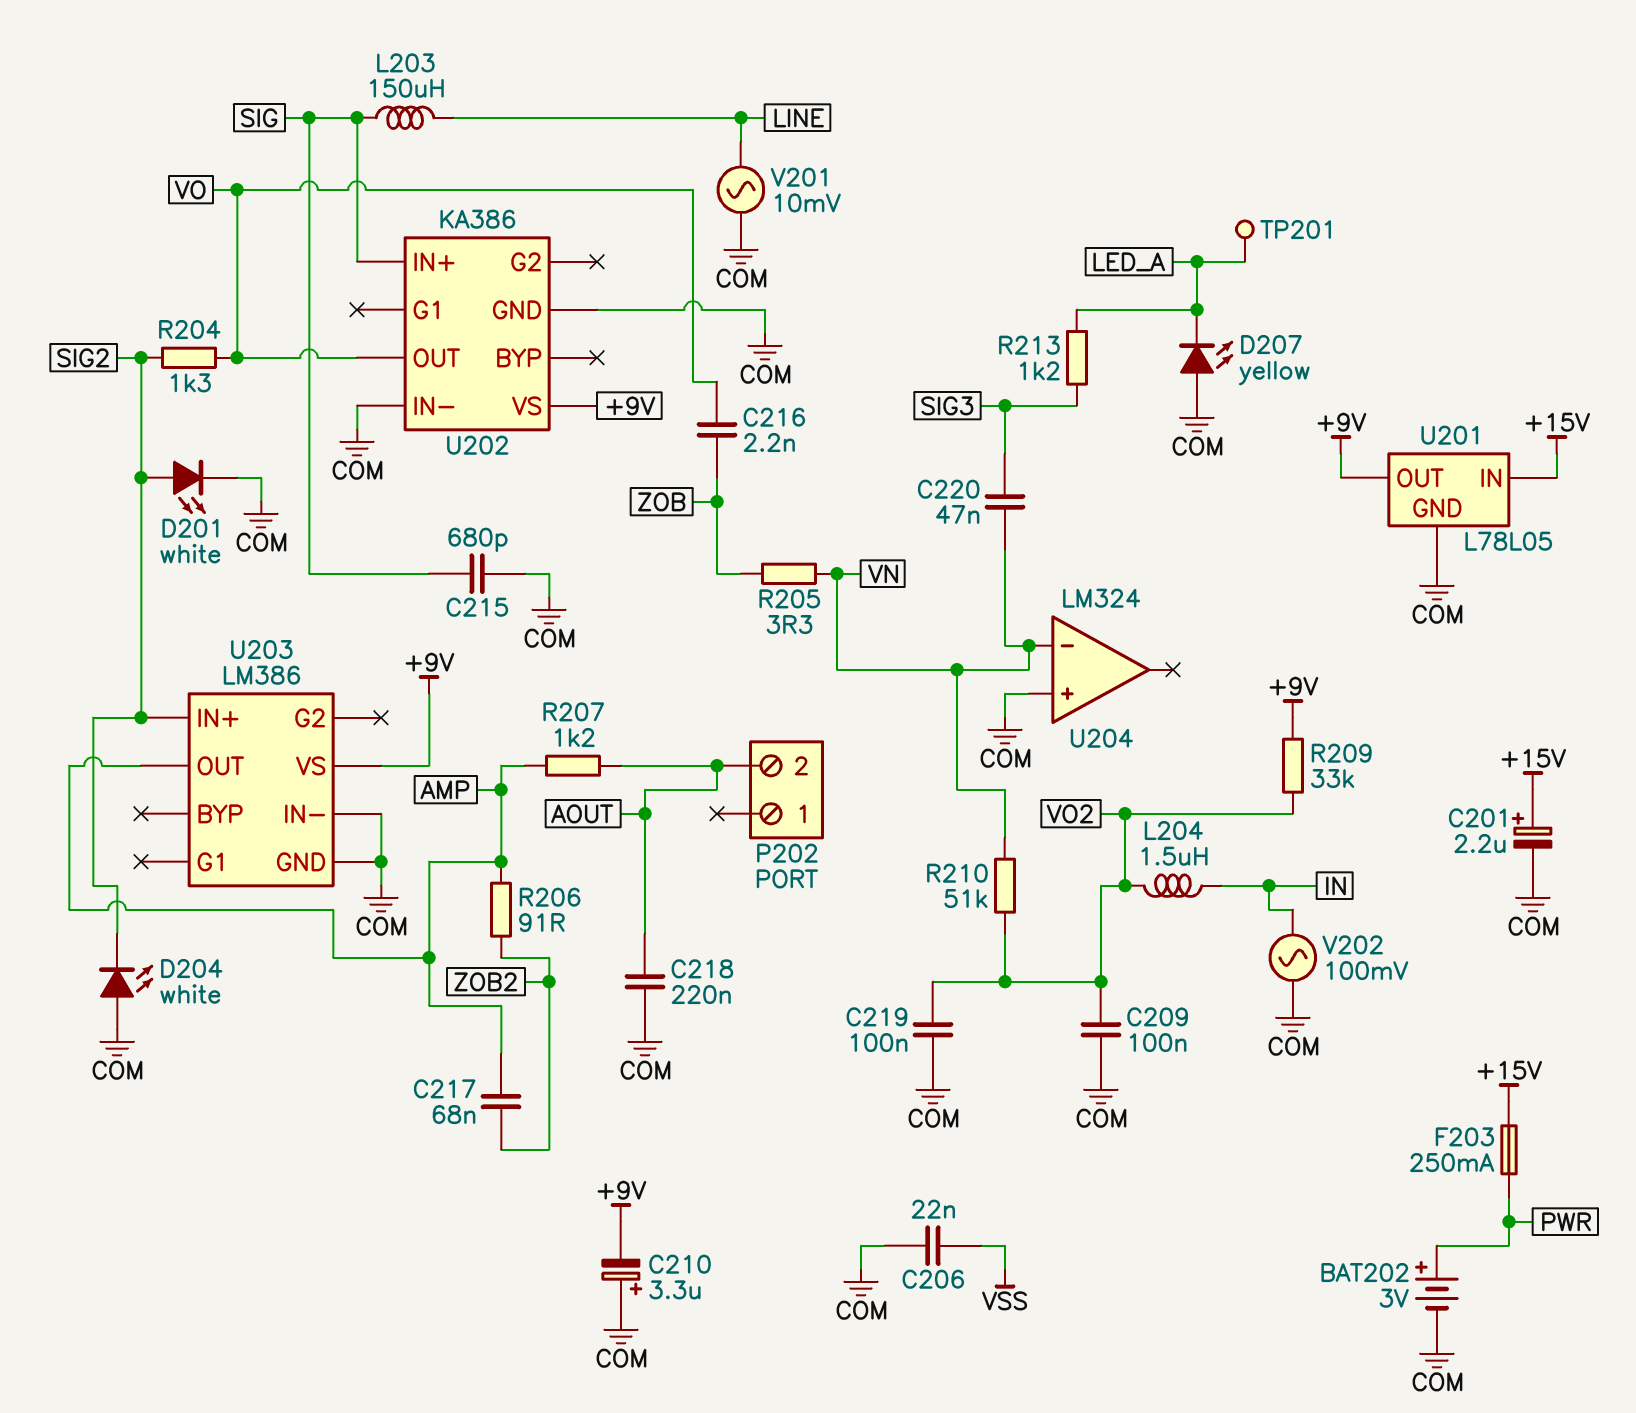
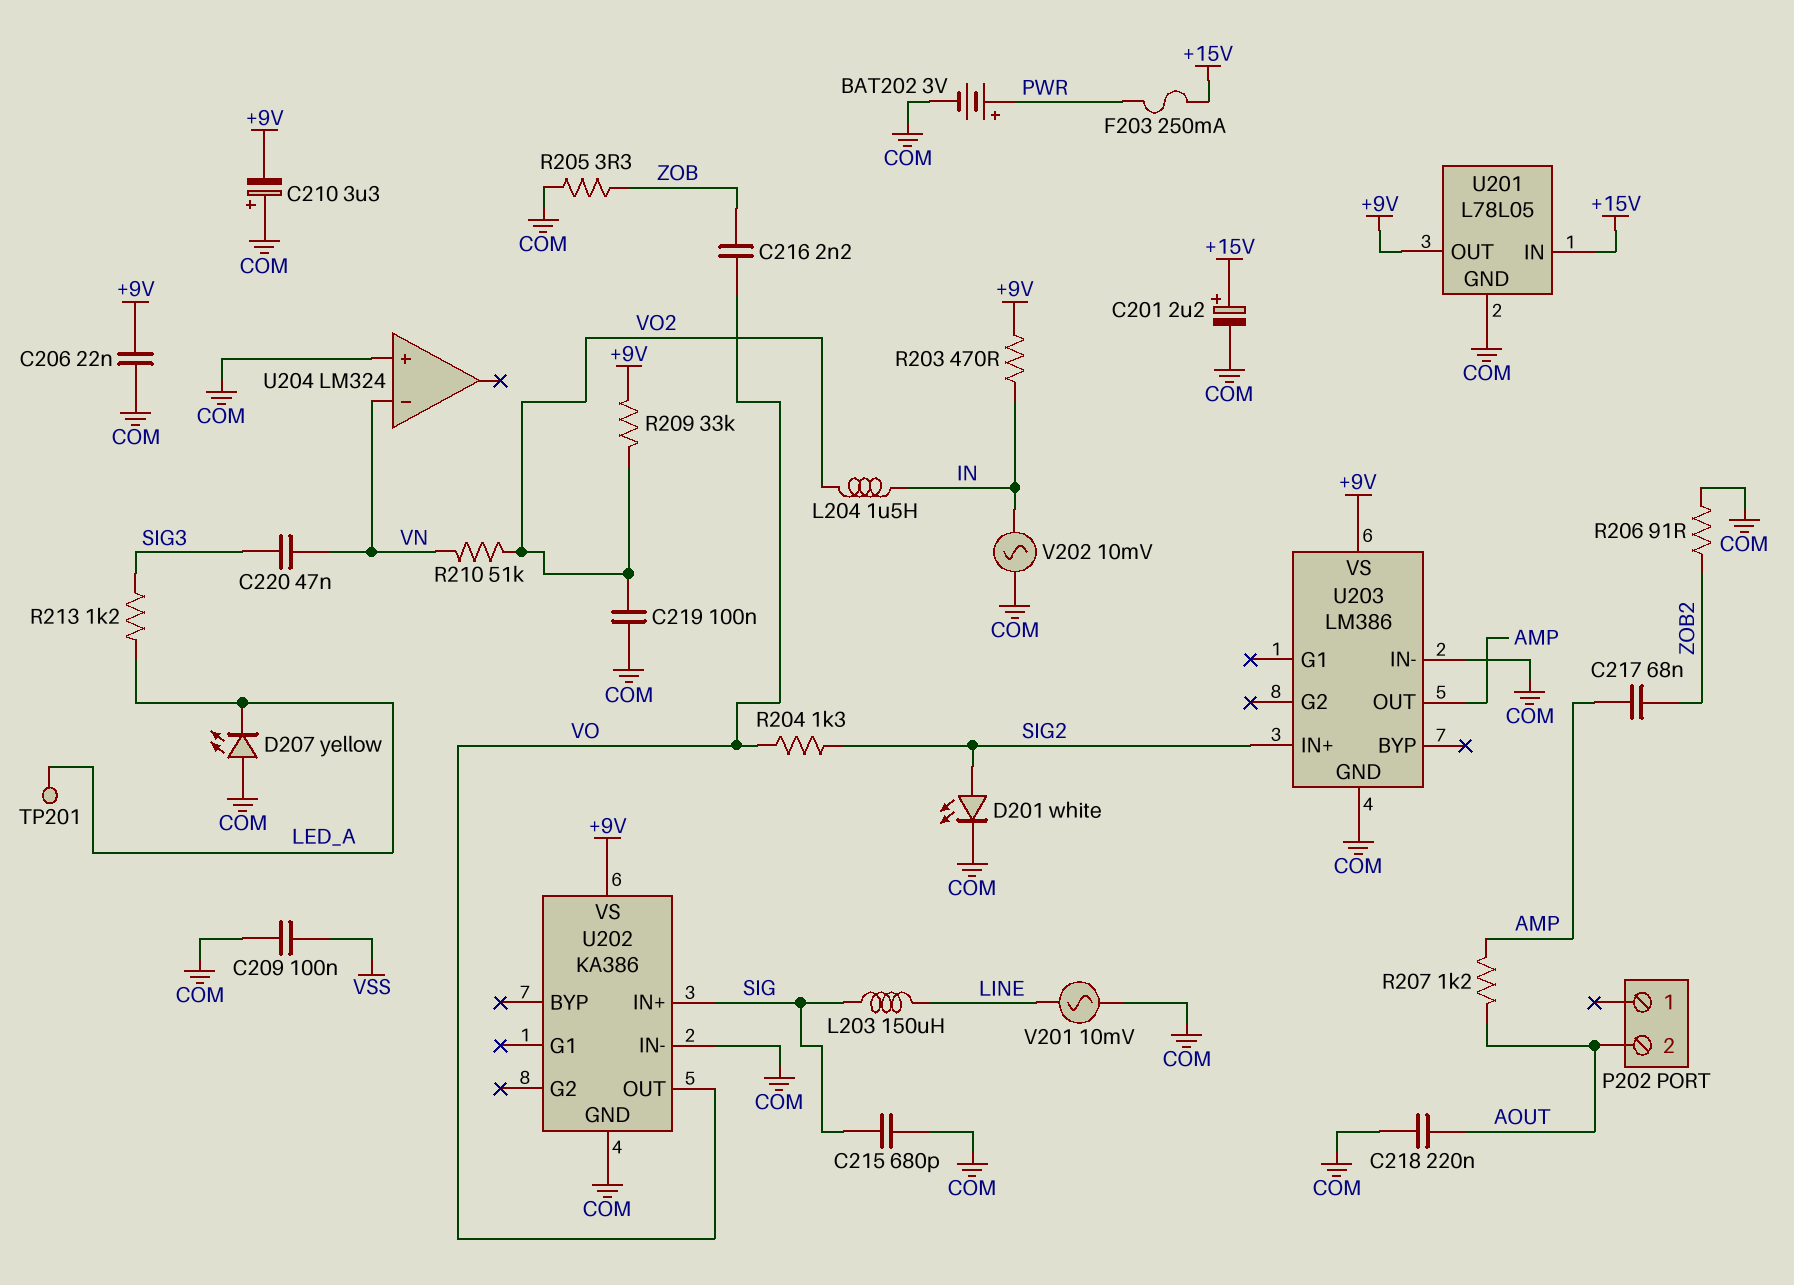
C206: 22nF (COM, VSS) -> 22nF (+9V, COM)
C209: 100nF (COM, VO2) -> 100nF (COM, VSS)
D204: LED white (A COM, K SIG2) -> none
R203: none -> 470 (+9V, IN)
R205: 3.3 (VN, ZOB) -> 3.3 (COM, ZOB)
R206: 91 (AMP, ZOB2) -> 91 (COM, ZOB2)
V202: AC 100mV (COM, IN) -> AC 10mV (COM, IN)

